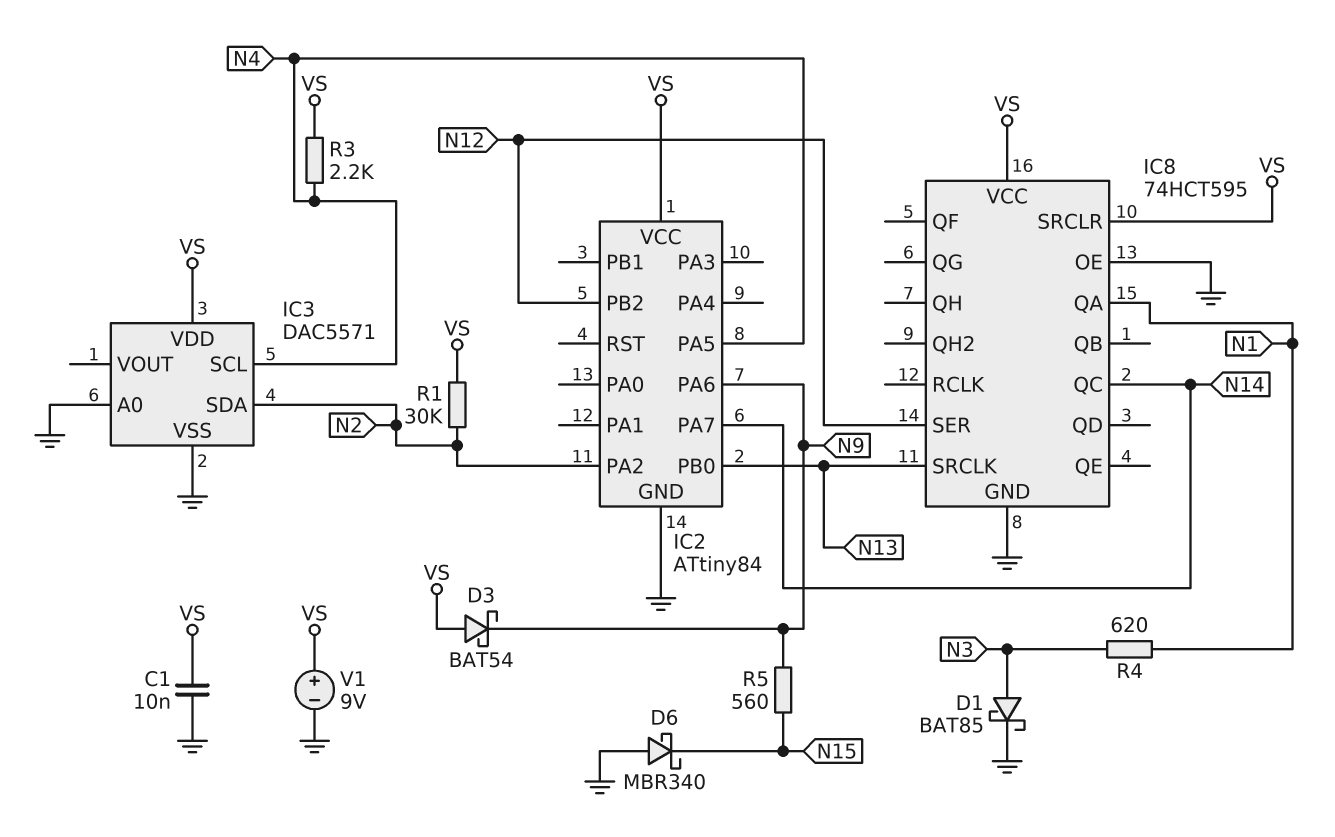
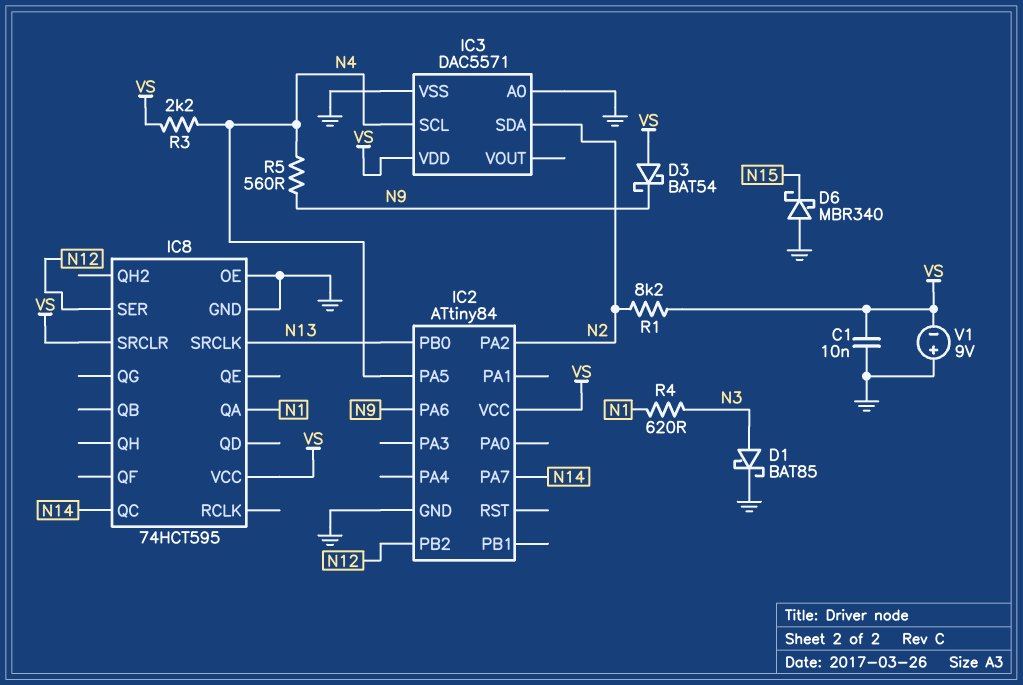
R1: 30k (N2, VS) -> 8.2k (N2, VS)
R5: 560 (N9, N15) -> 560 (N4, N9)
V1: 9V (plus VS, minus GND) -> 9V (plus GND, minus VS)

